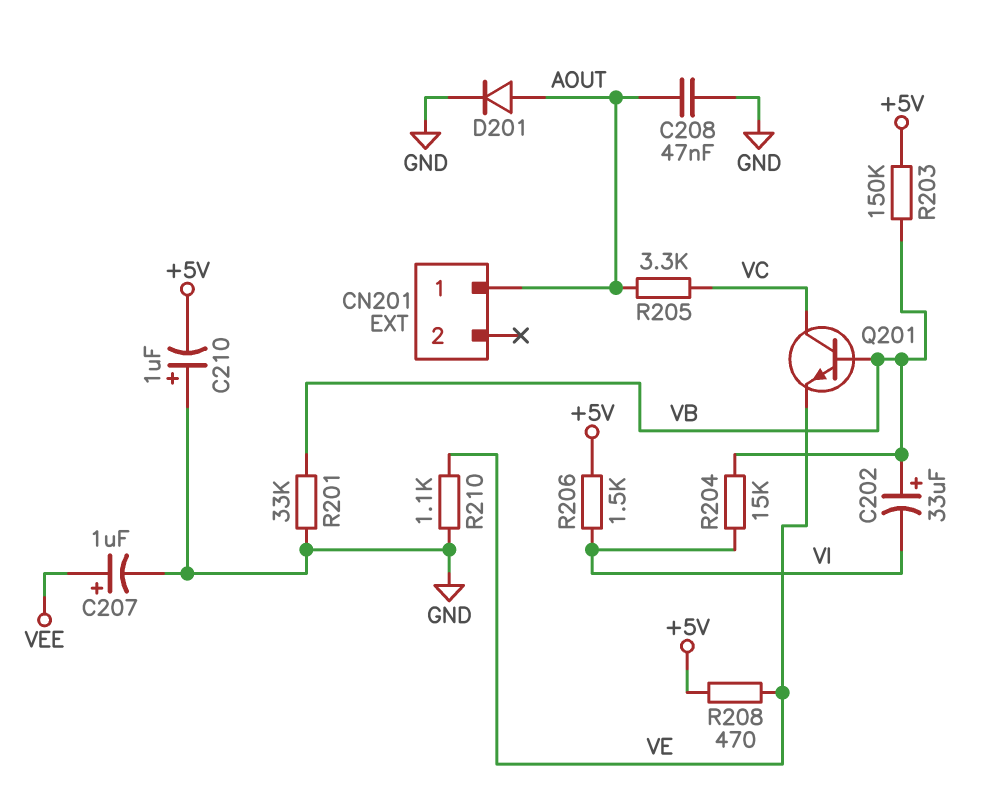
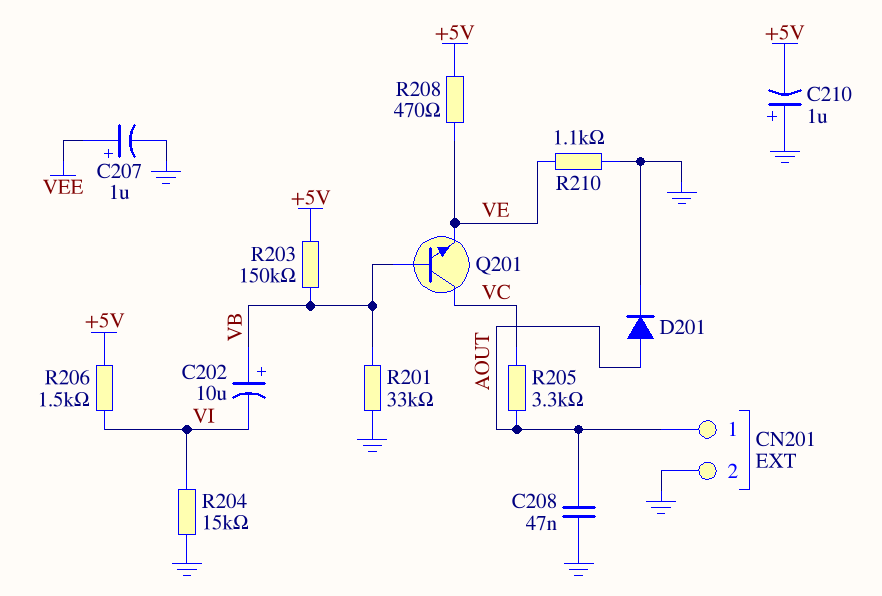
C202: 33uF (plus VB, minus VI) -> 10uF (plus VB, minus VI)
CN201 pin 2: none -> GND
R204: 15k (VB, VI) -> 15k (GND, VI)

